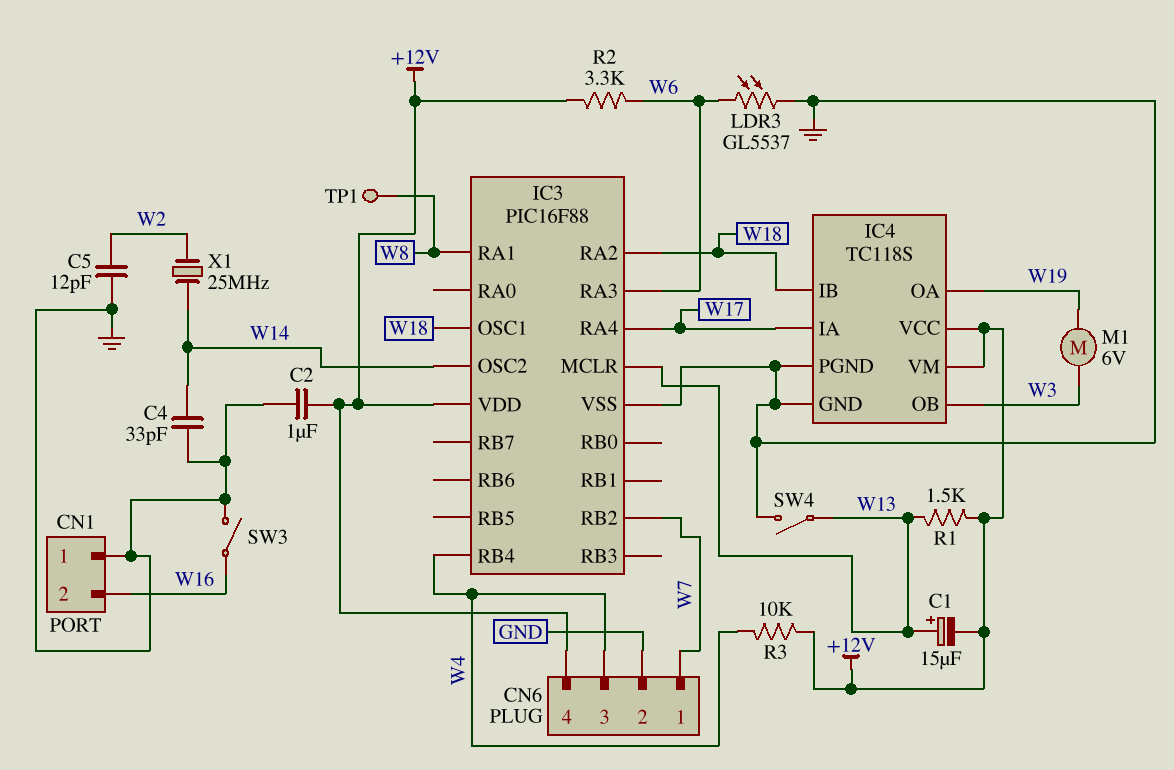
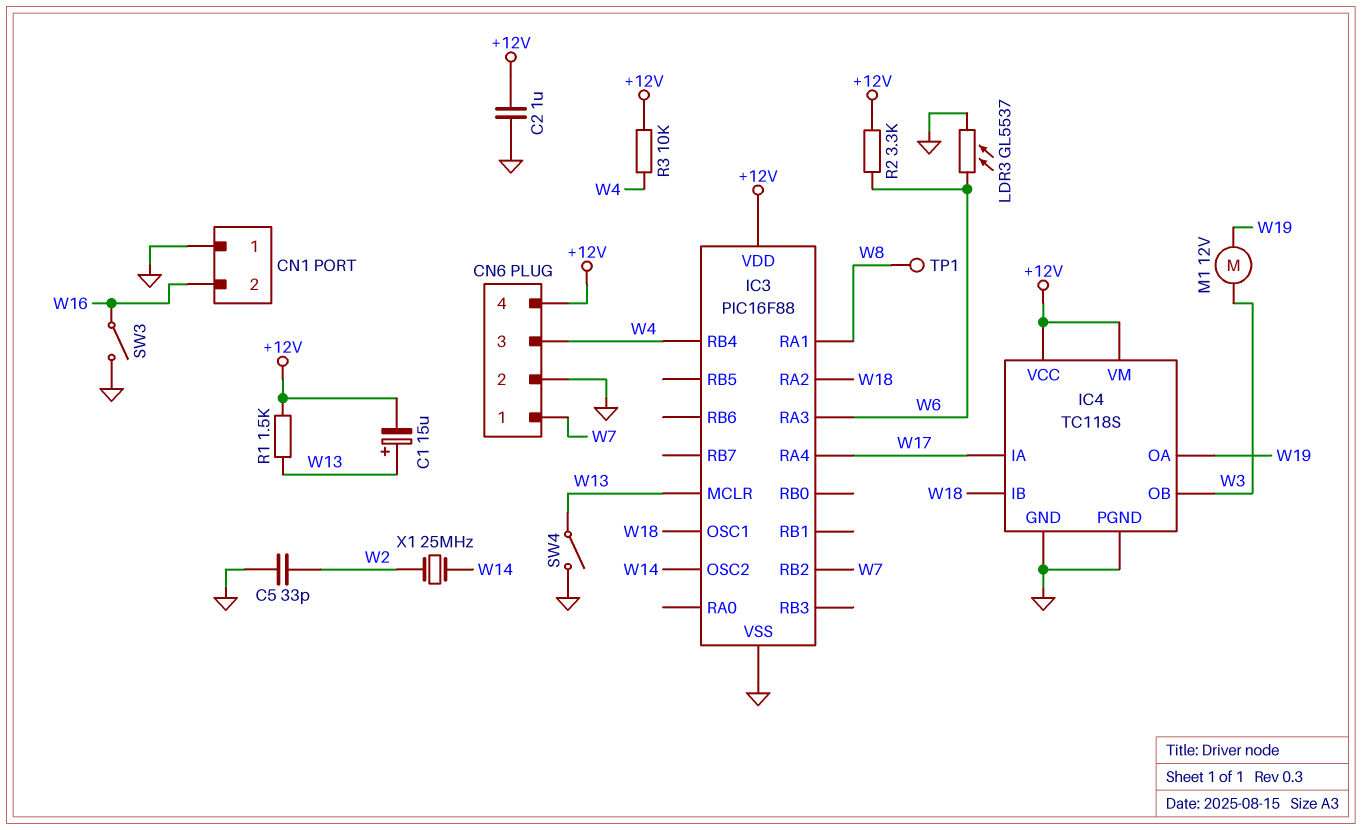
C4: 33pF (GND, W14) -> none
C5: 12pF (GND, W2) -> 33pF (GND, W2)
M1: motor 6V (W3, W19) -> motor 12V (W3, W19)

